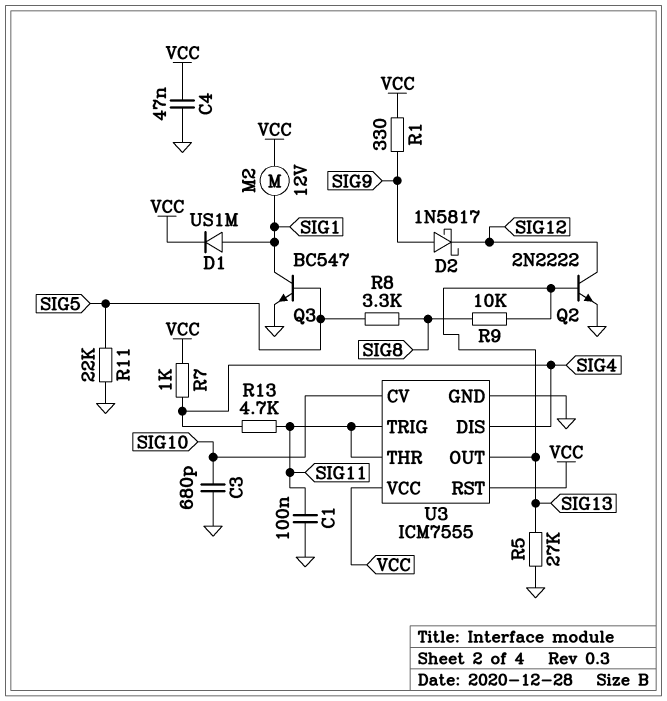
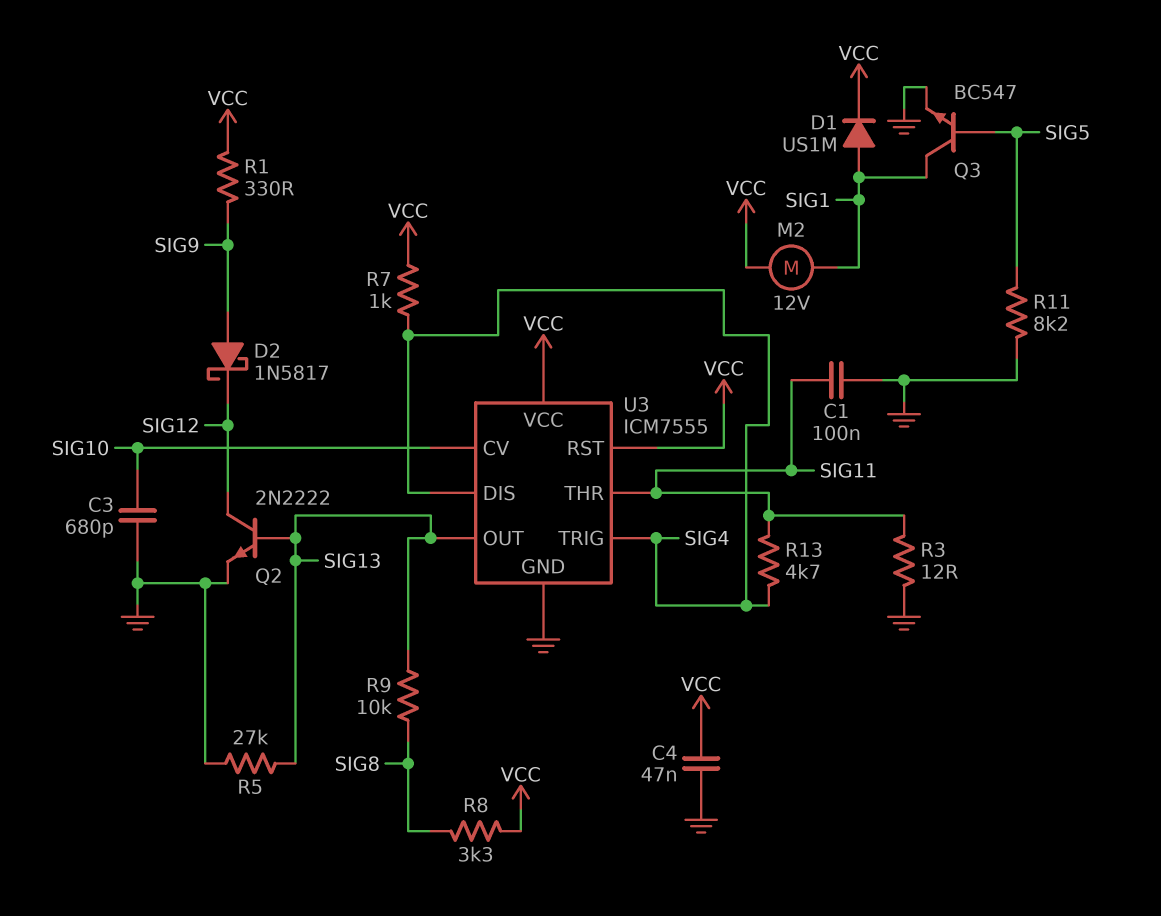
R3: none -> 12 (GND, SIG11)
R8: 3.3k (SIG5, SIG8) -> 3.3k (SIG8, VCC)
R11: 22k (GND, SIG5) -> 8.2k (GND, SIG5)
U3 pin TRIG: SIG11 -> SIG4

